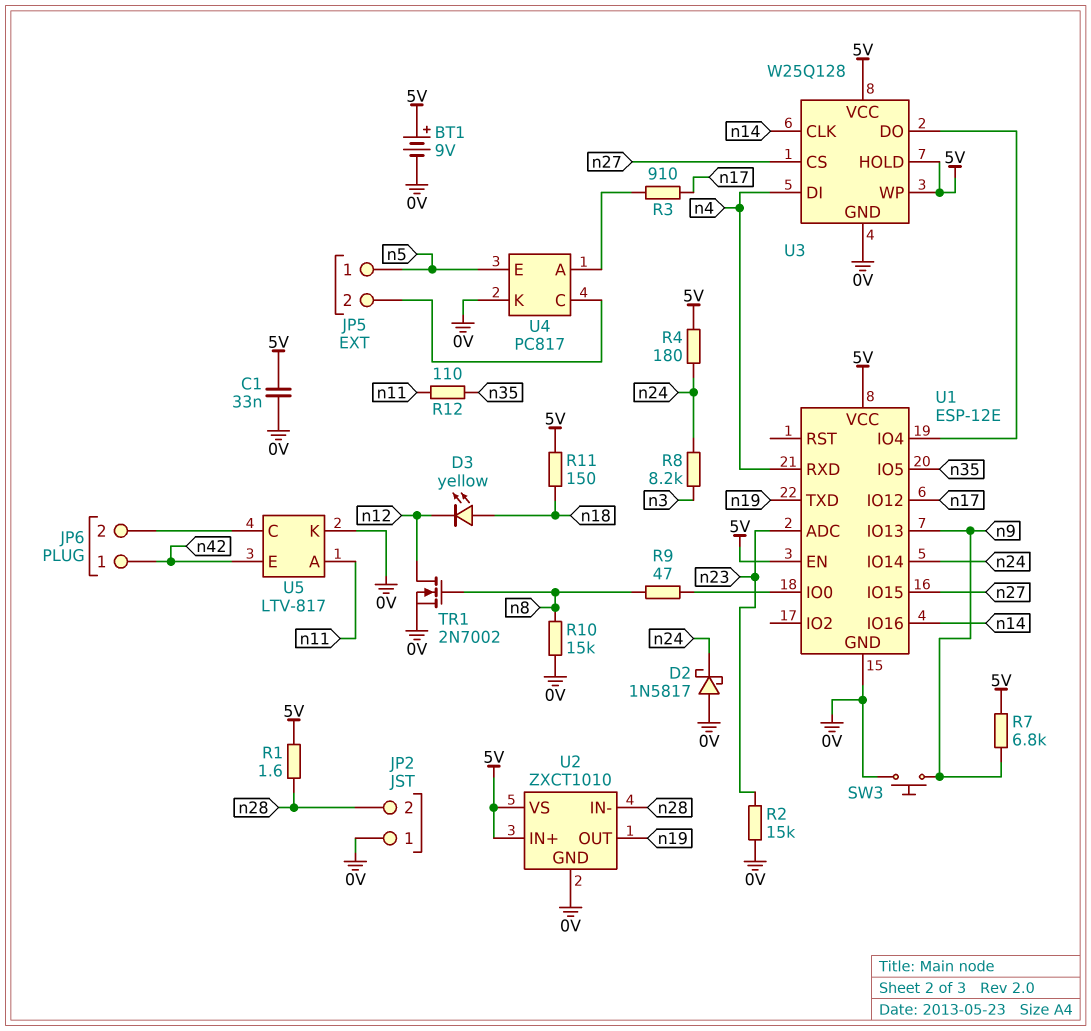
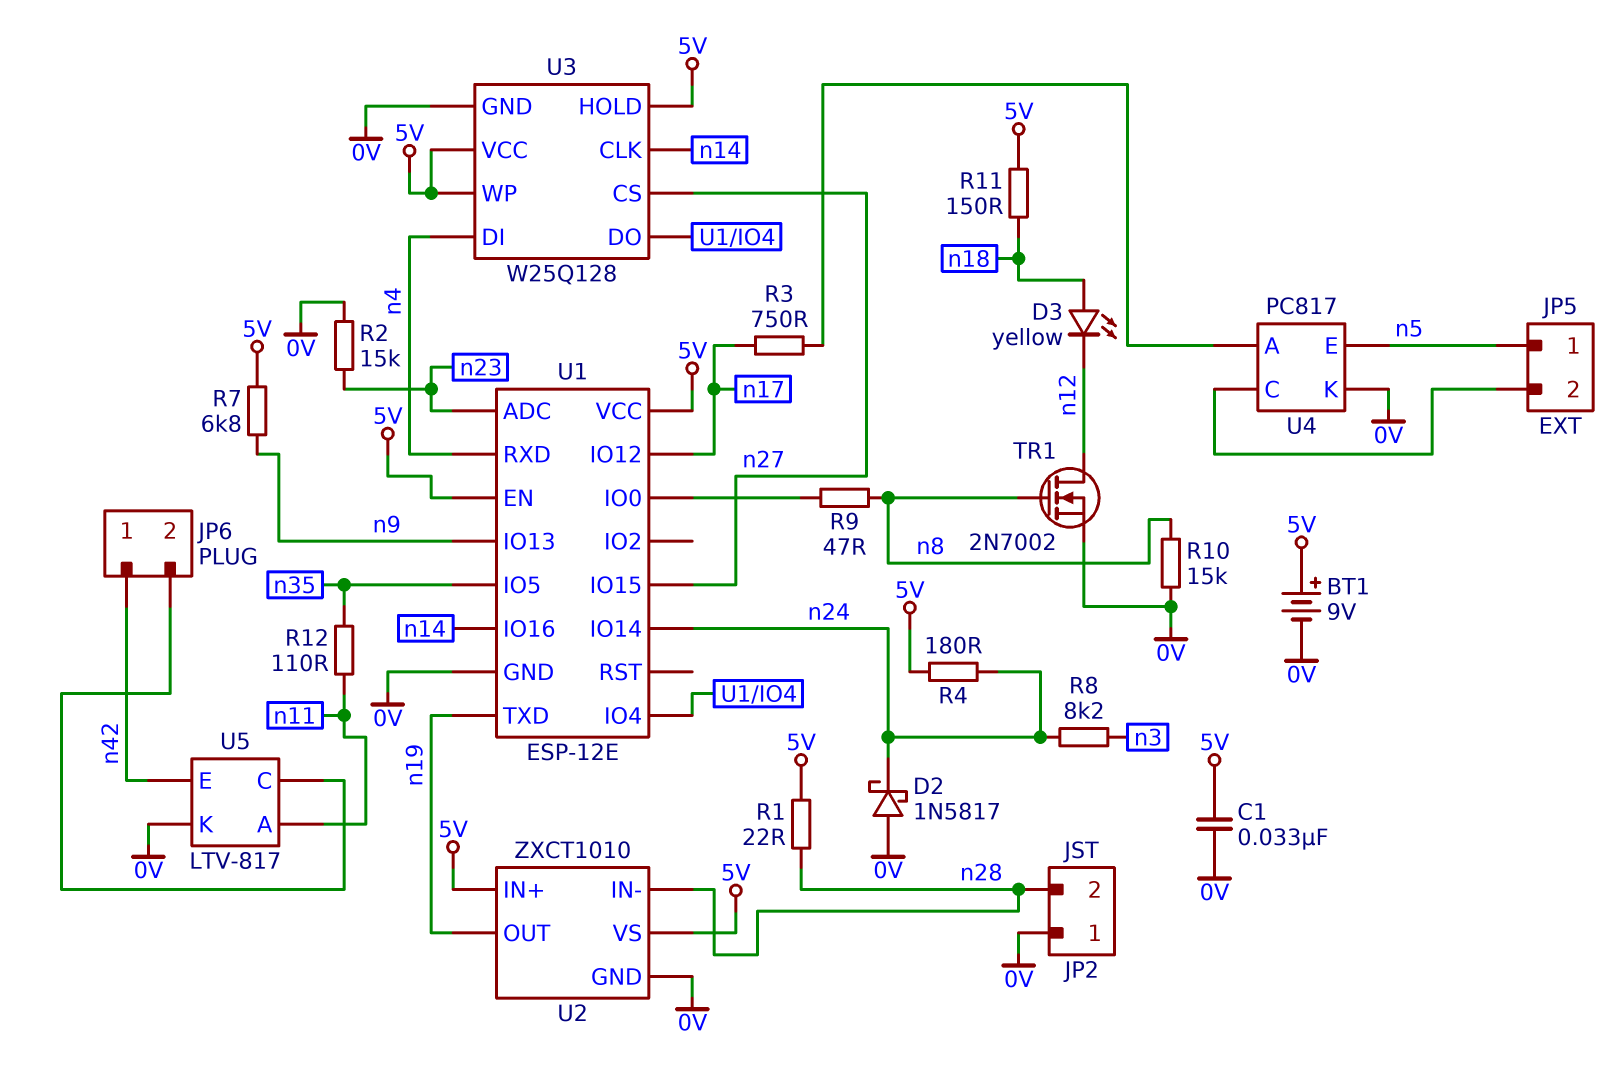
R1: 1.6 (5V, n28) -> 22 (5V, n28)
R3: 910 (U4/A, n17) -> 750 (U4/A, n17)
SW3: button (0V, n9) -> none

